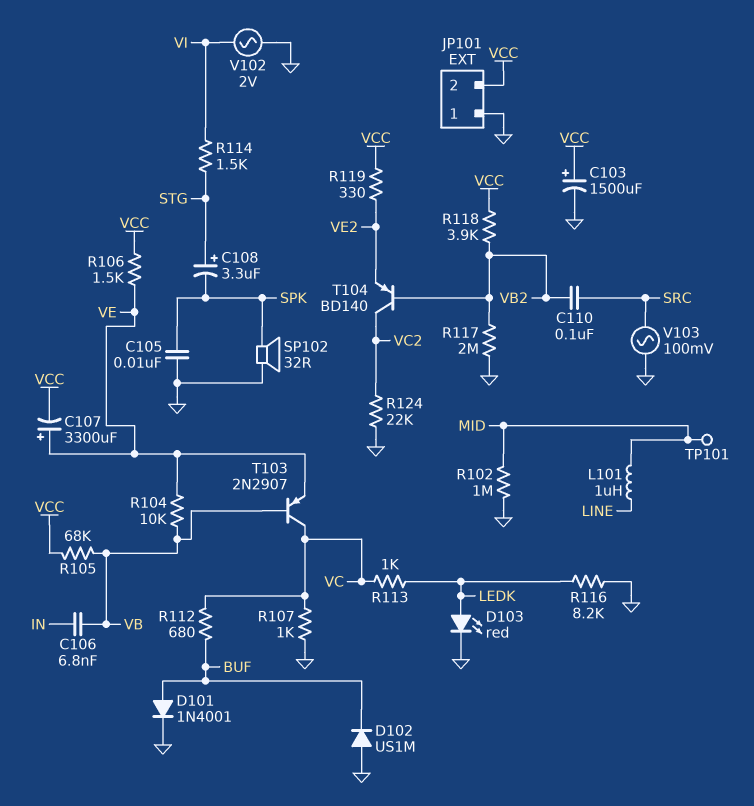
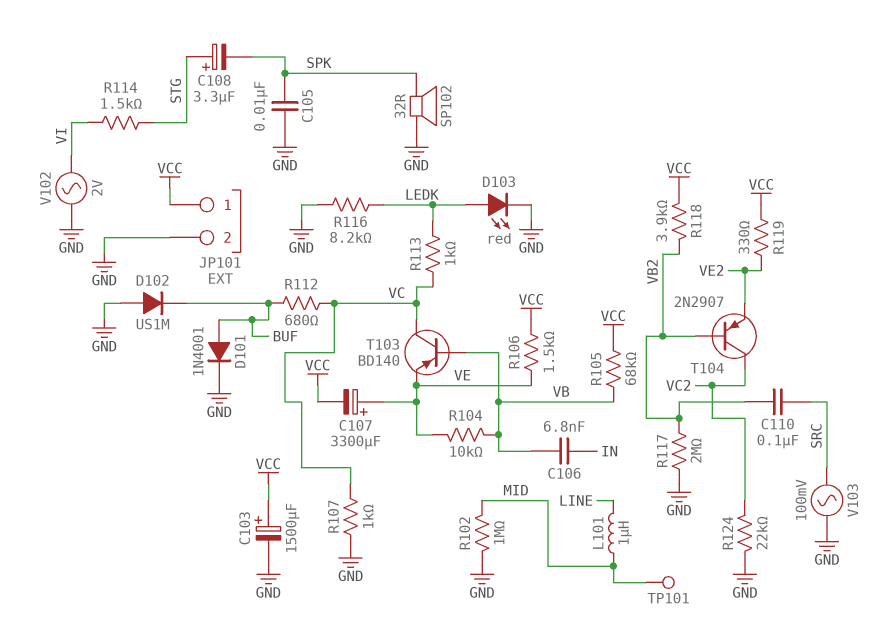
JP101 pin 1: GND -> VCC
JP101 pin 2: VCC -> GND
T103: PNP 2N2907 (B VB, C VC, E VE) -> PNP BD140 (B VB, C VC, E VE)
T104: PNP BD140 (B VB2, C VC2, E VE2) -> PNP 2N2907 (B VB2, C VC2, E VE2)

